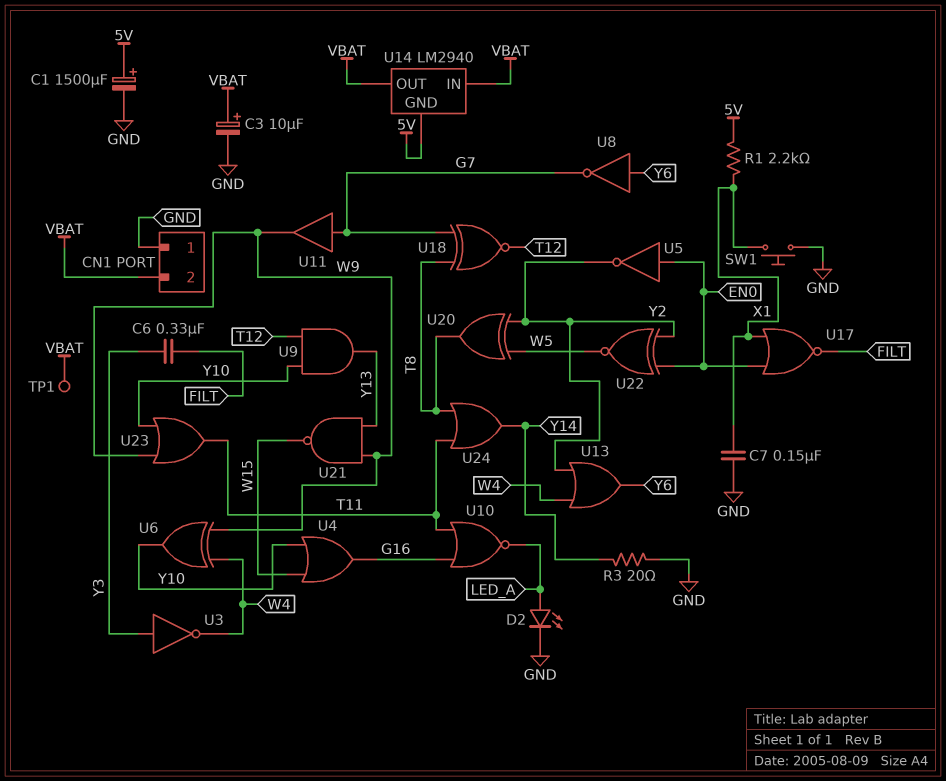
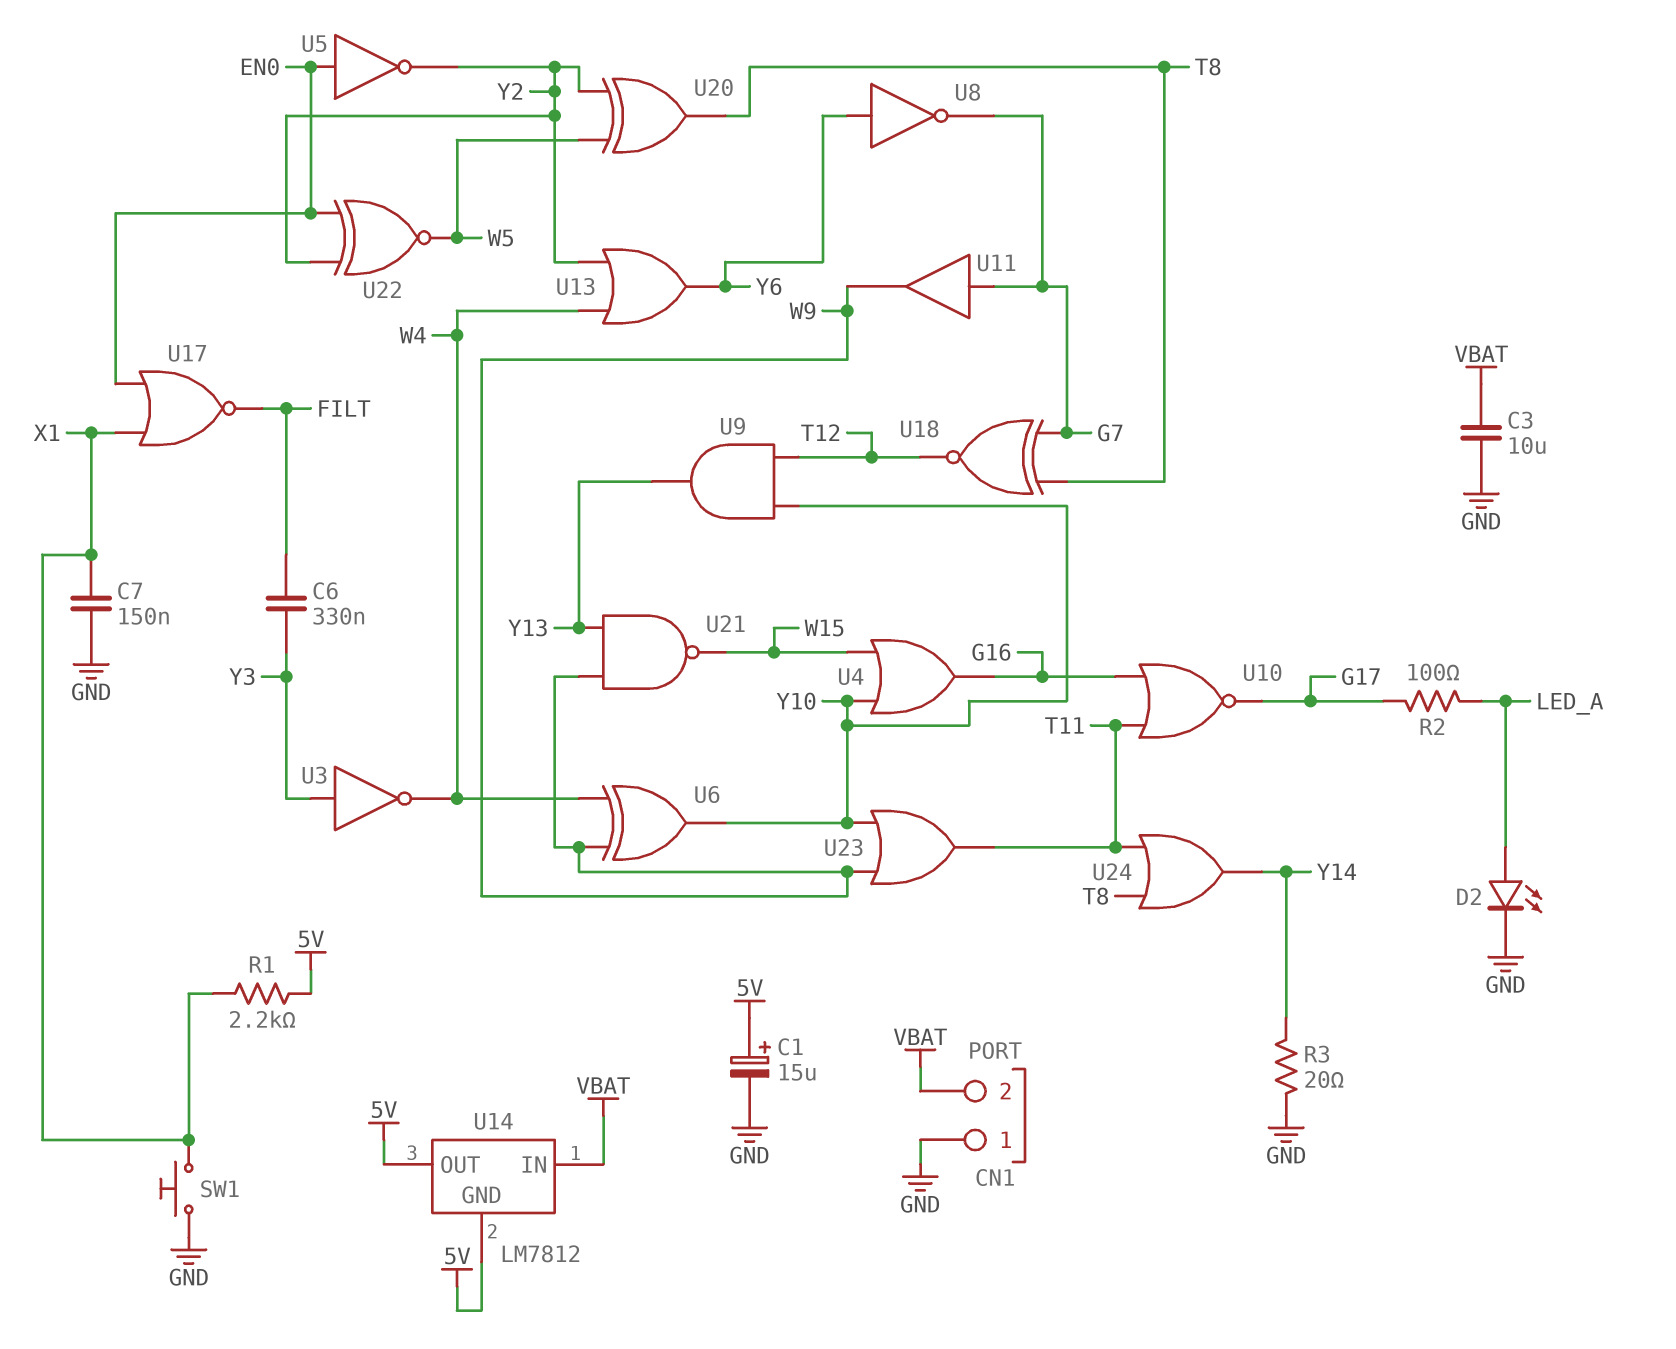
C1: 1500uF (plus 5V, minus GND) -> 15uF (plus 5V, minus GND)
C3: 10uF (plus VBAT, minus GND) -> 10uF (GND, VBAT)
R2: none -> 100 (G17, LED_A)
TP1: test point (VBAT) -> none
U10: NOR (in G16, in T11, out LED_A) -> NOR (in G16, in T11, out G17)
U14: LM2940 -> LM7812
U14 pin OUT: VBAT -> 5V

